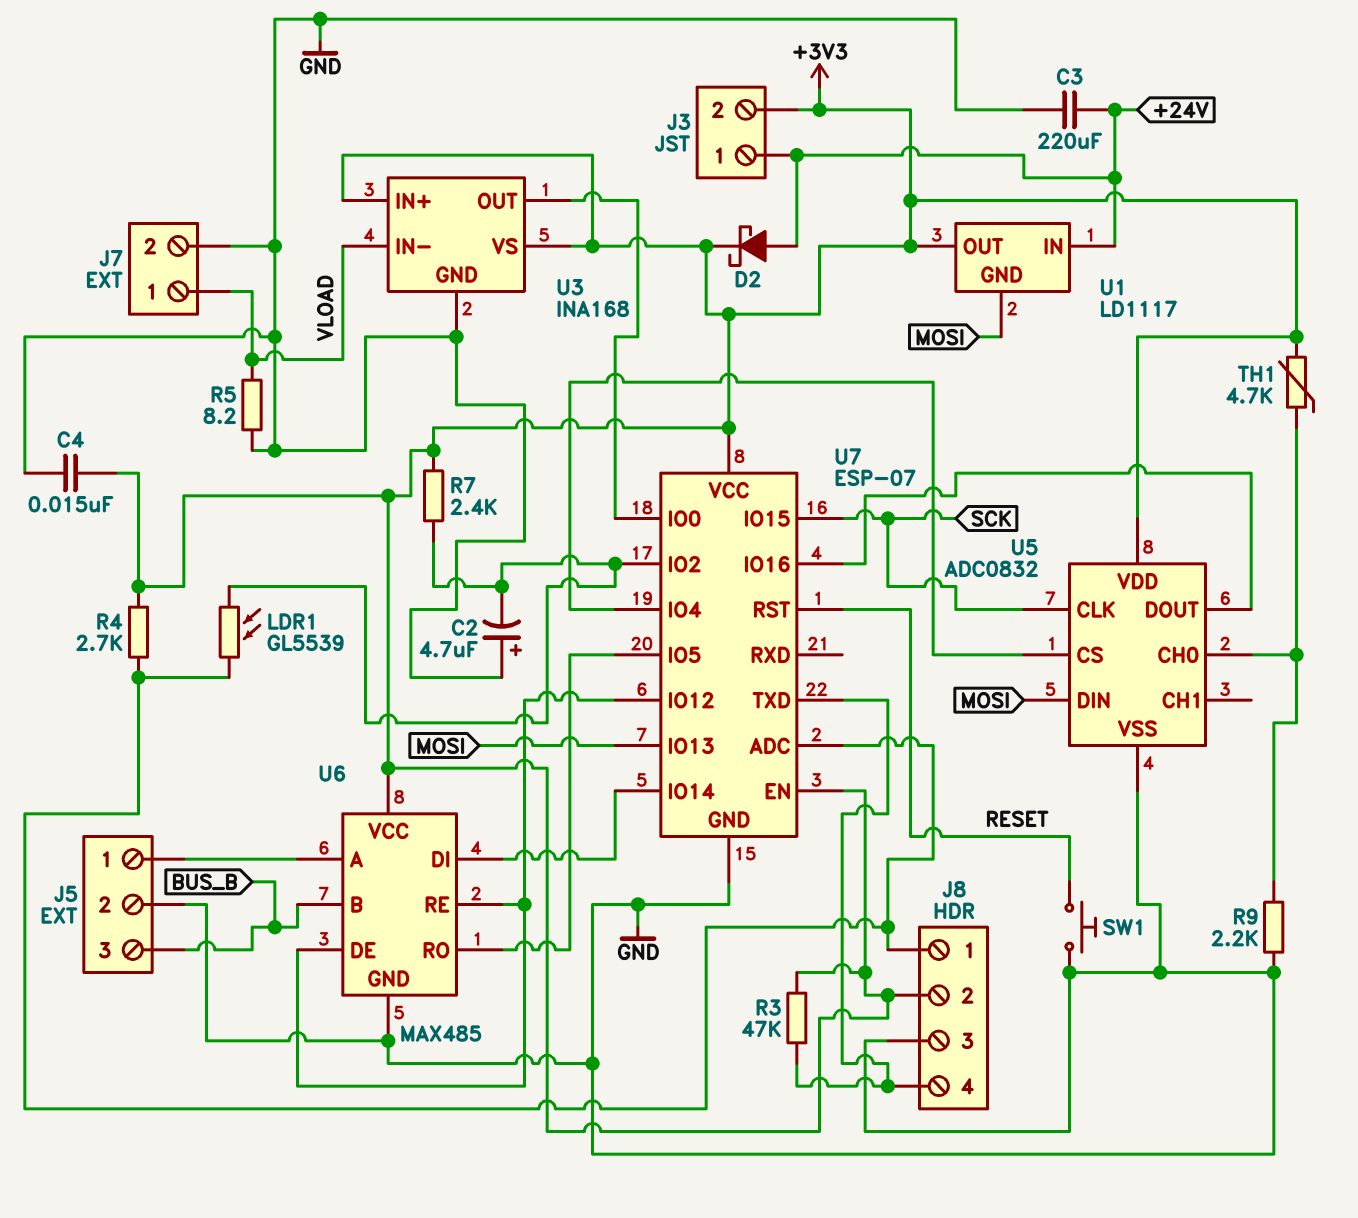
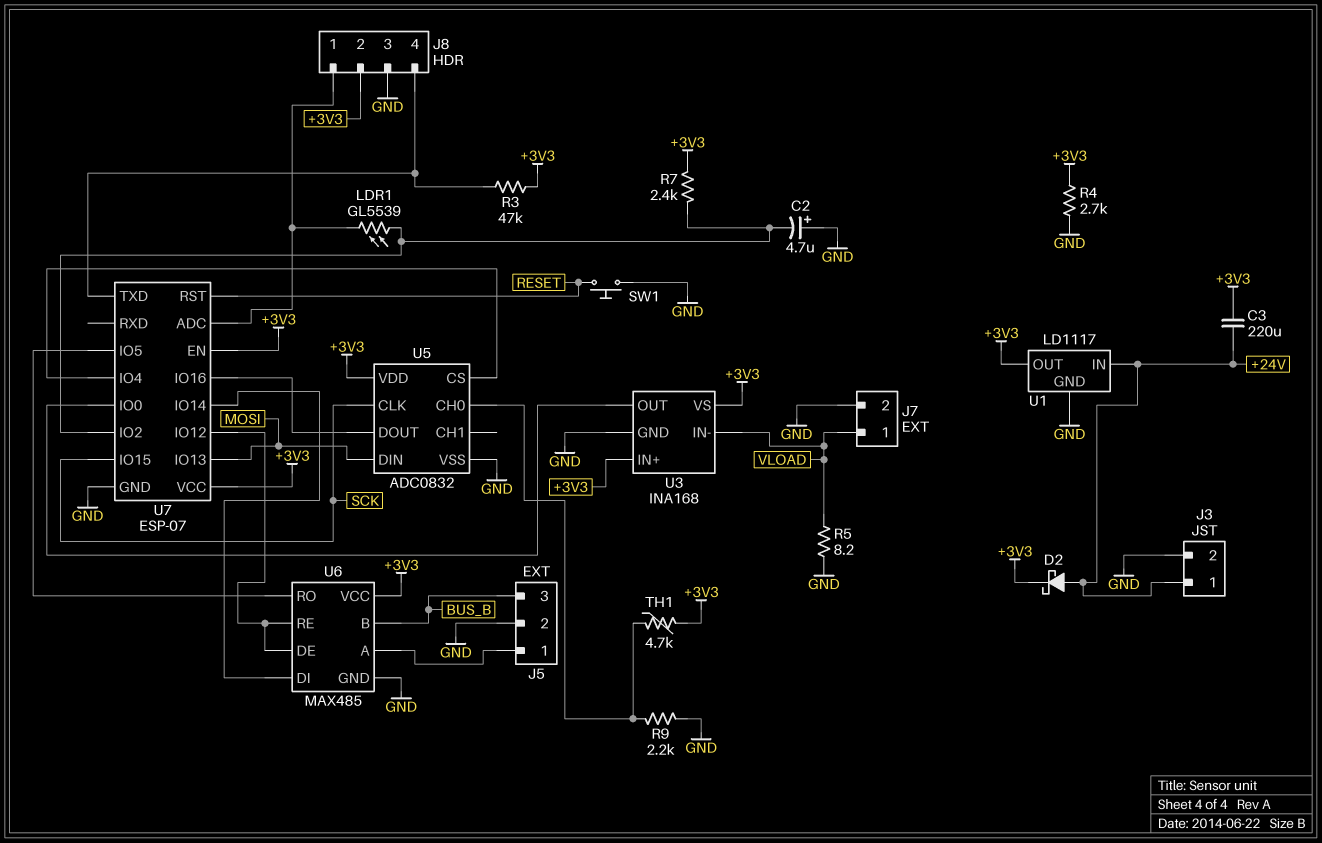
C3: 220uF (+24V, GND) -> 220uF (+3V3, +24V)
C4: 15nF (+3V3, GND) -> none
J3 pin 2: +3V3 -> GND
R4: 2.7k (+3V3, J8/1) -> 2.7k (+3V3, GND)
U1 pin GND: MOSI -> GND

